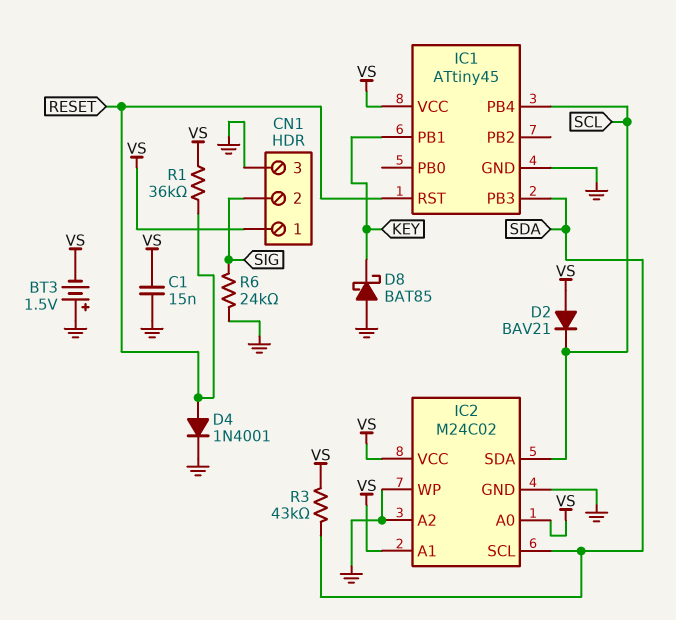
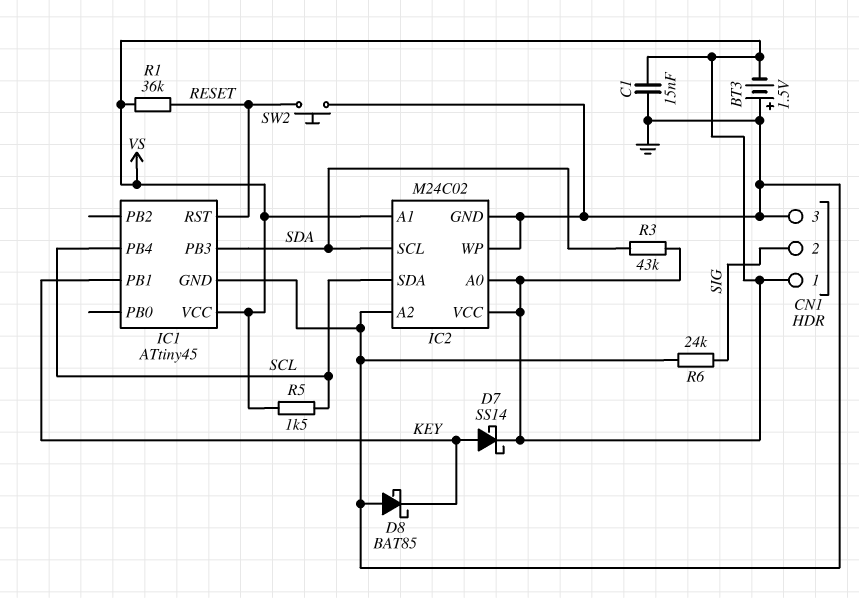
D2: diode BAV21 (A VS, K SCL) -> none
D4: diode 1N4001 (A RESET, K GND) -> none
D7: none -> schottky SS14 (A KEY, K VS)
R5: none -> 1.5k (SCL, VS)
SW2: none -> button (GND, RESET)

